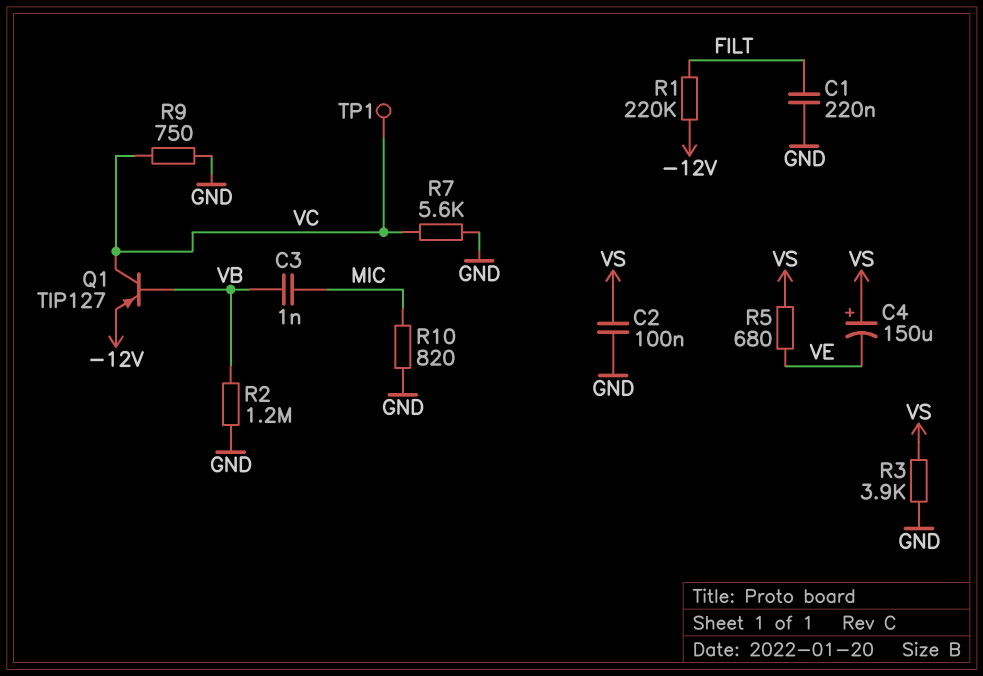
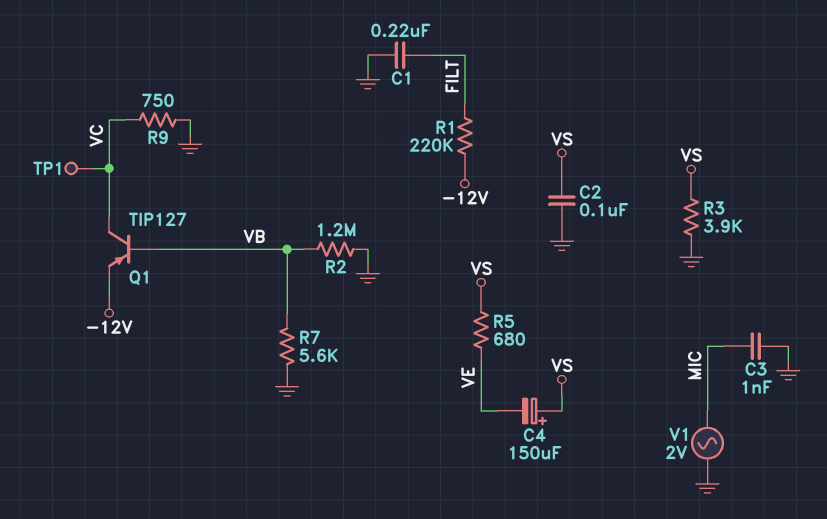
C3: 1nF (MIC, VB) -> 1nF (GND, MIC)
R7: 5.6k (GND, VC) -> 5.6k (GND, VB)
R10: 820 (GND, MIC) -> none
V1: none -> AC 2V (GND, MIC)

